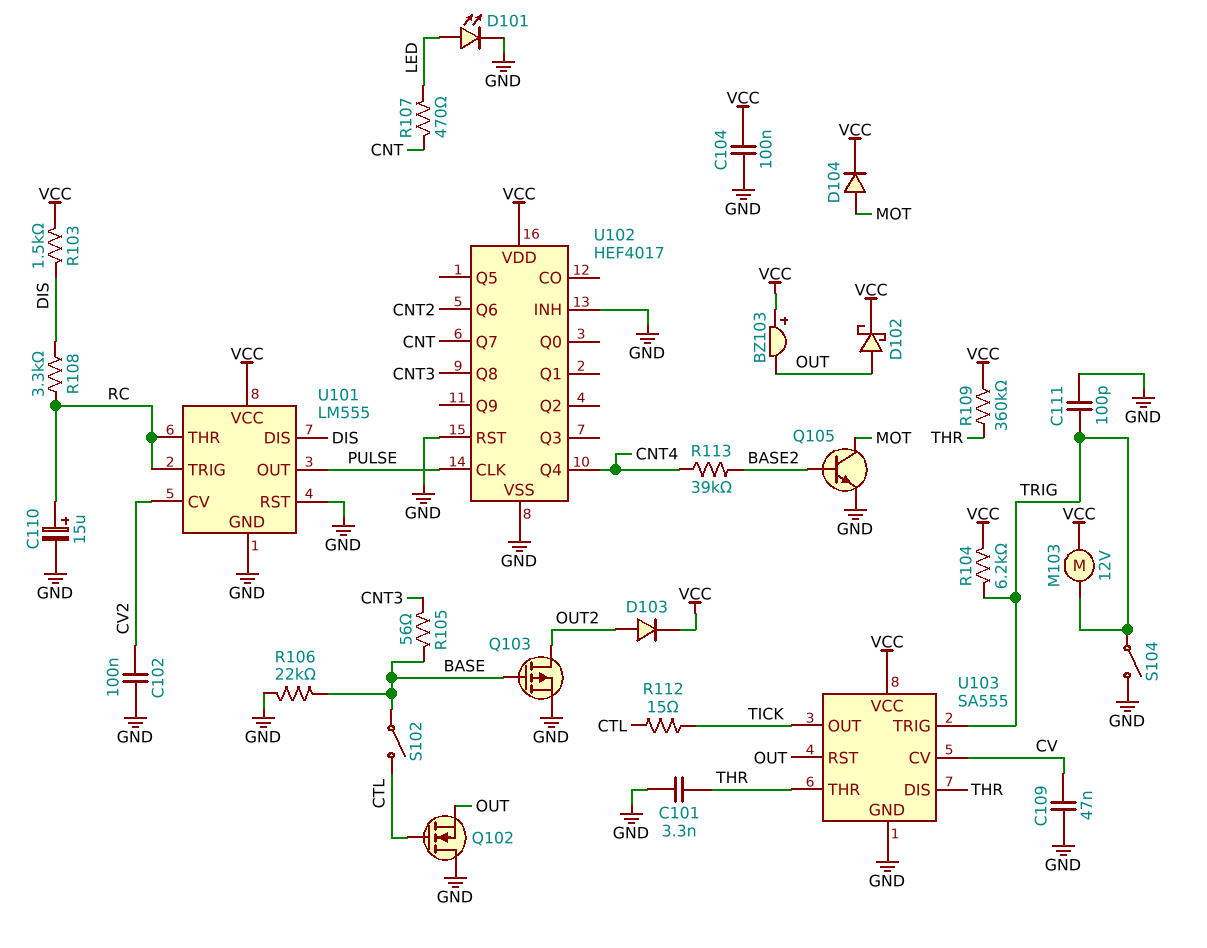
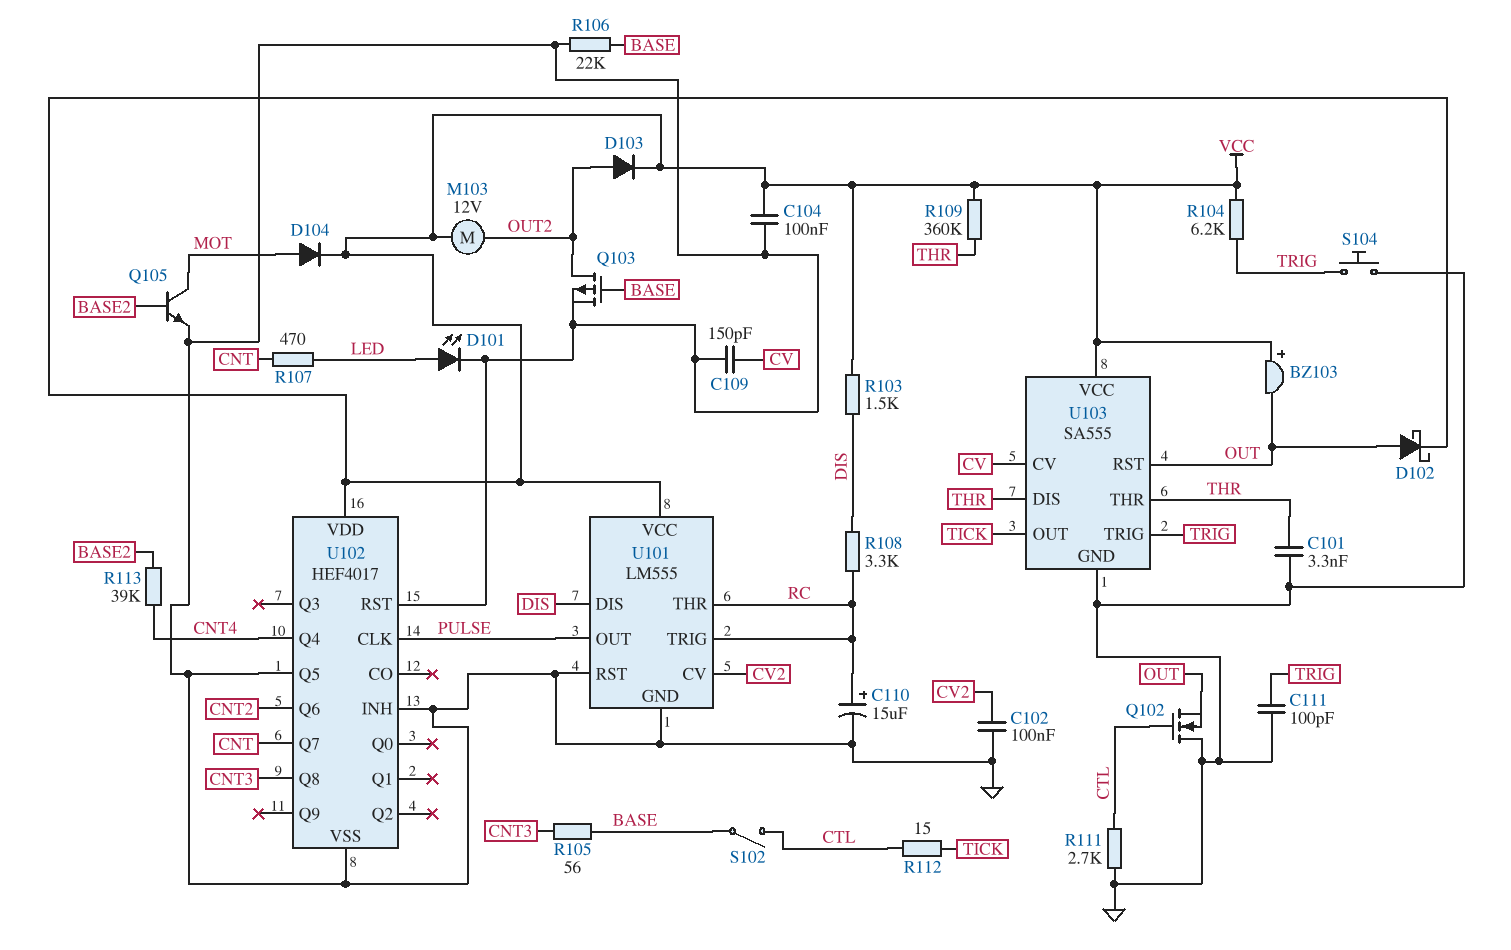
C109: 47nF (CV, GND) -> 150pF (CV, GND)
M103: motor 12V (TRIG, VCC) -> motor 12V (OUT2, VCC)
R111: none -> 2.7k (CTL, GND)
S104: switch (GND, TRIG) -> button (GND, TRIG)
U102 pin Q5: none -> GND

